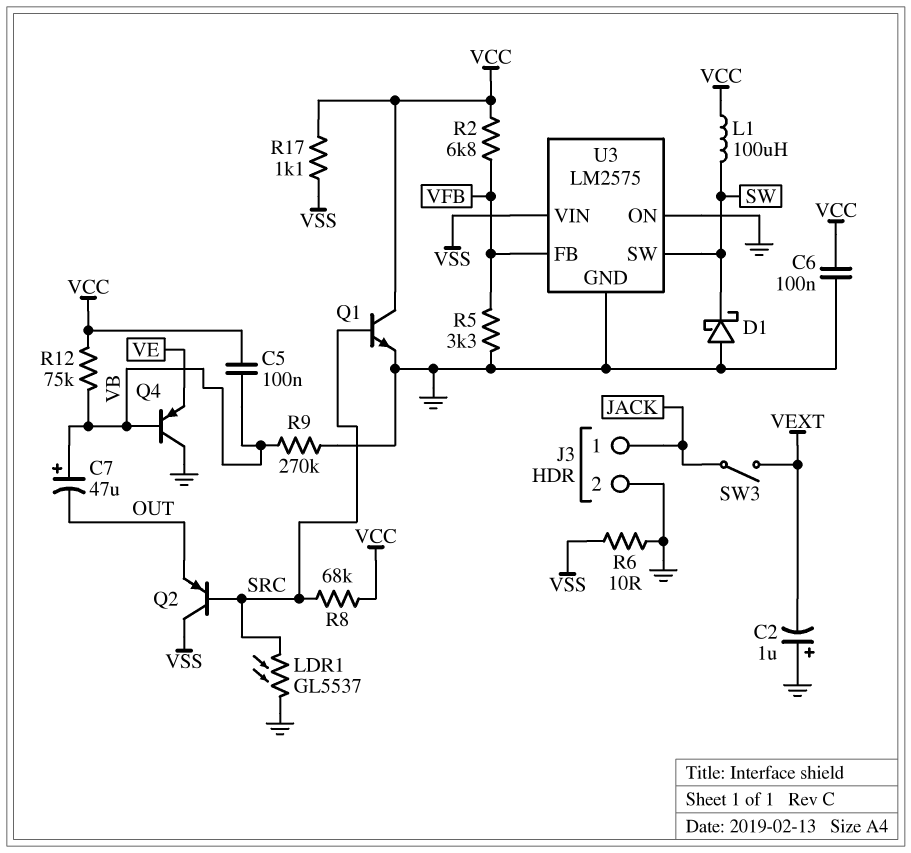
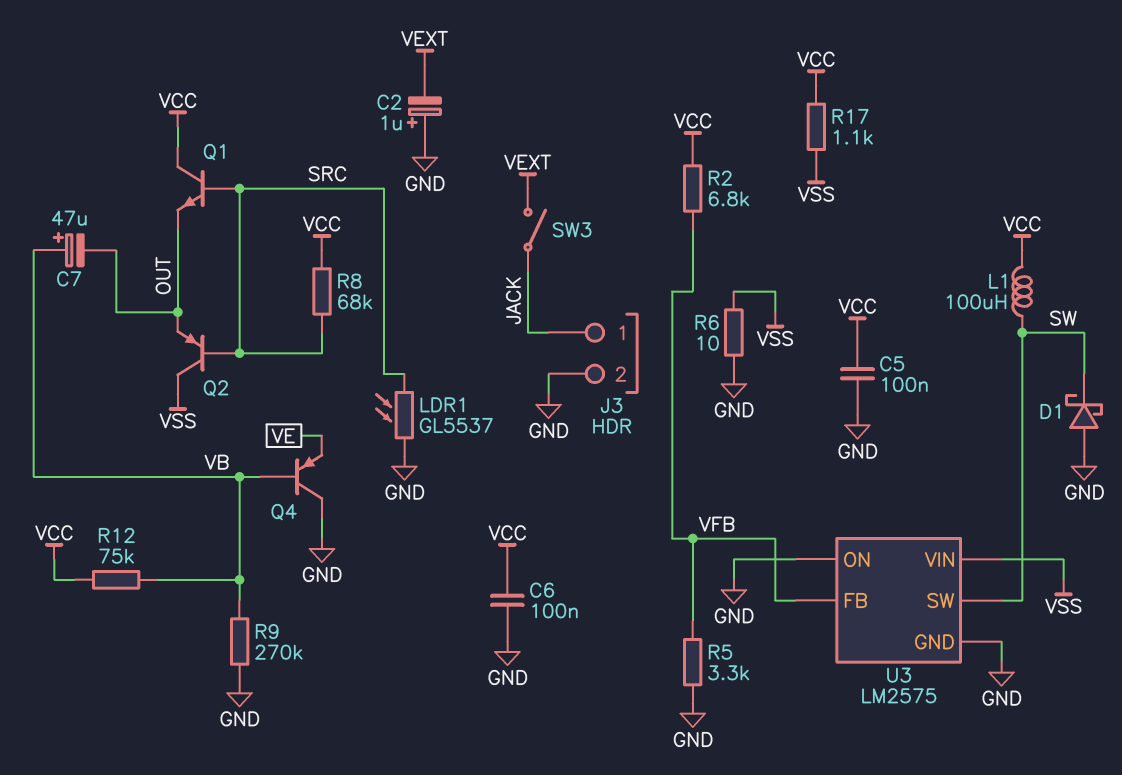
C5: 100nF (VB, VCC) -> 100nF (GND, VCC)
Q1: NPN (B SRC, C VCC, E GND) -> NPN (B SRC, C VCC, E OUT)

